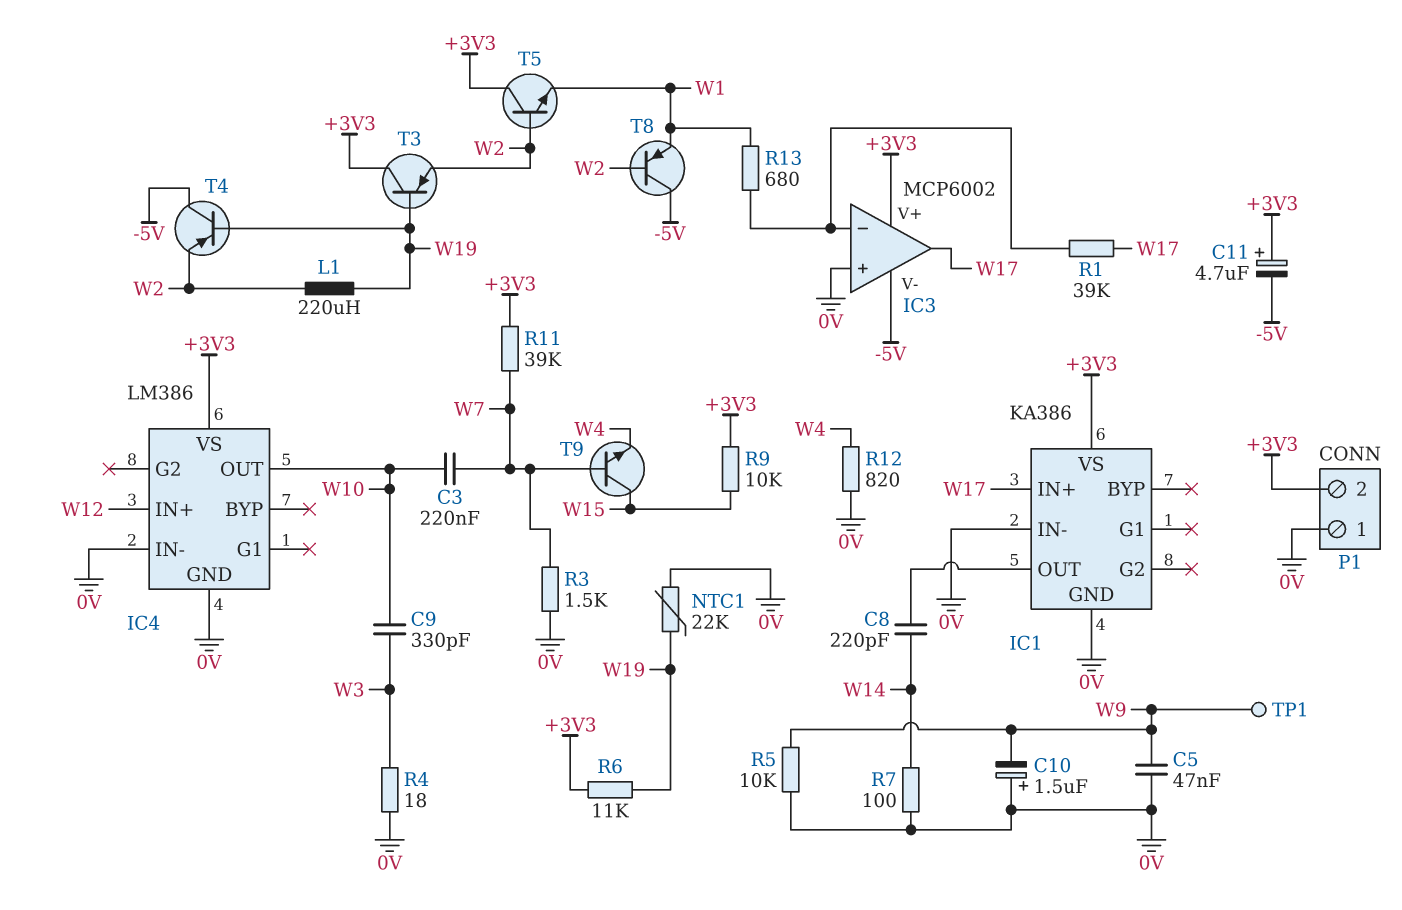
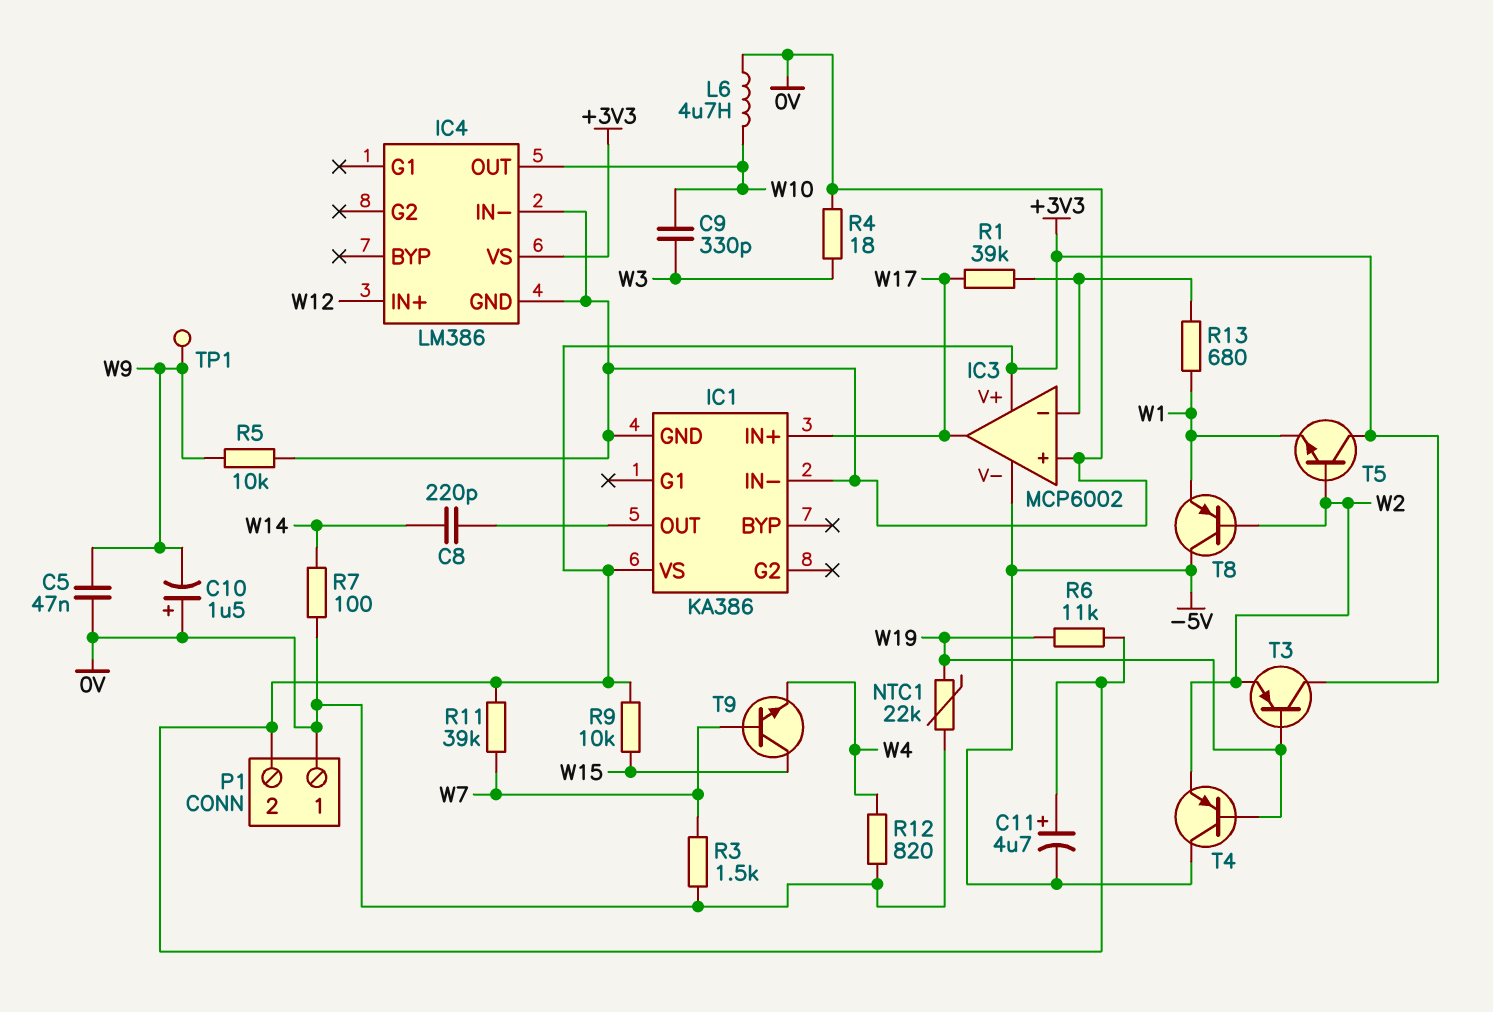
C3: 220nF (W7, W10) -> none
L1: 220uH (W2, W19) -> none
L6: none -> 4.7uH (0V, W10)

